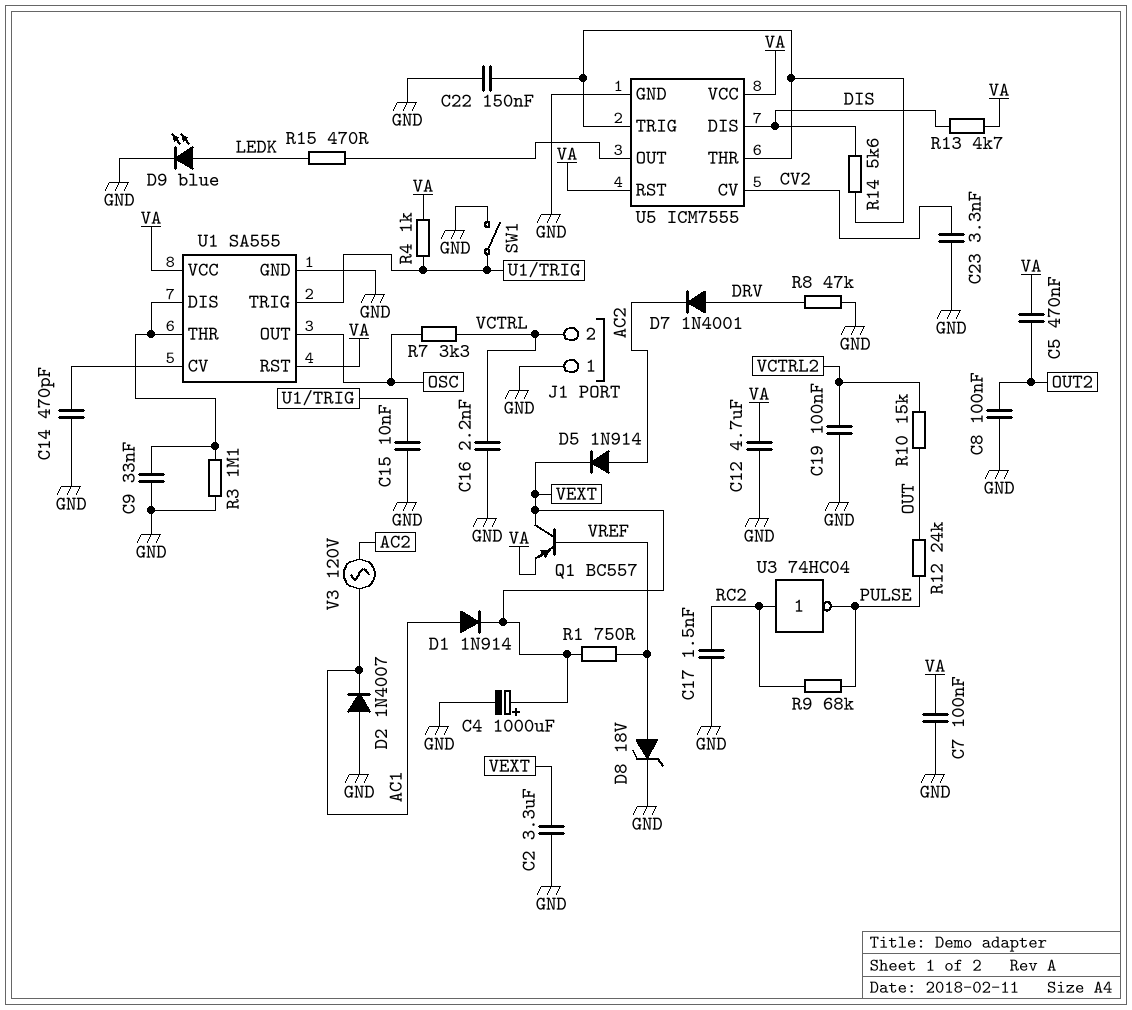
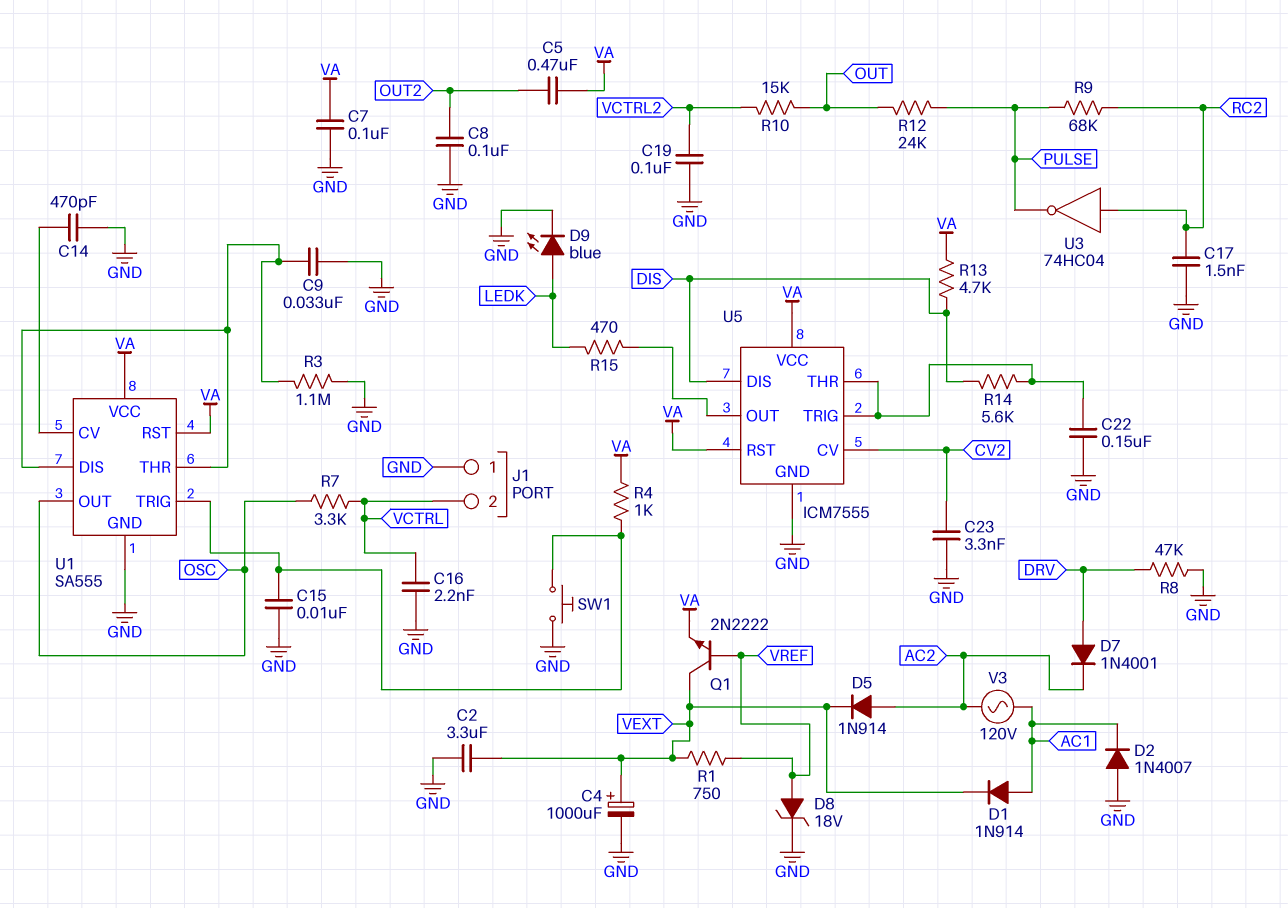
C12: 4.7uF (GND, VA) -> none
Q1: PNP BC557 (B VREF, C VEXT, E VA) -> NPN 2N2222 (B VREF, C VEXT, E VA)
SW1: switch (GND, U1/TRIG) -> button (GND, U1/TRIG)

